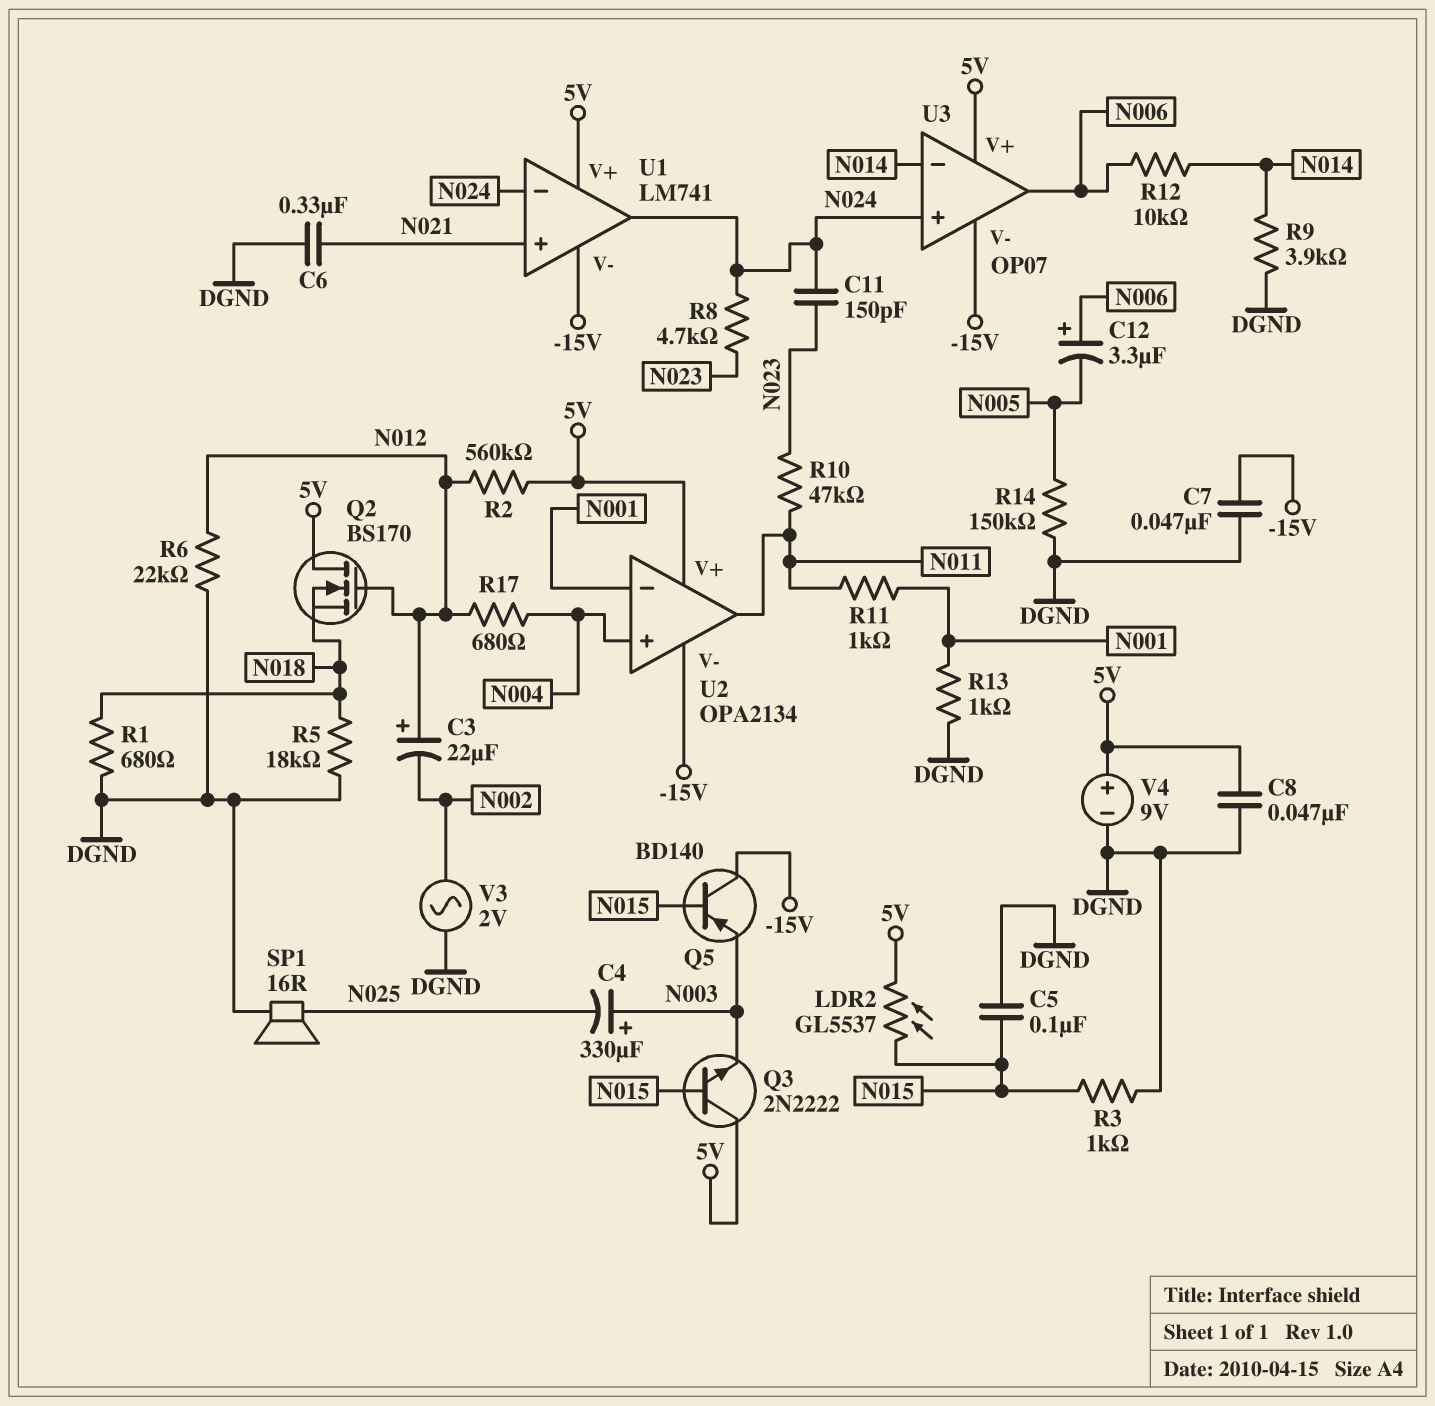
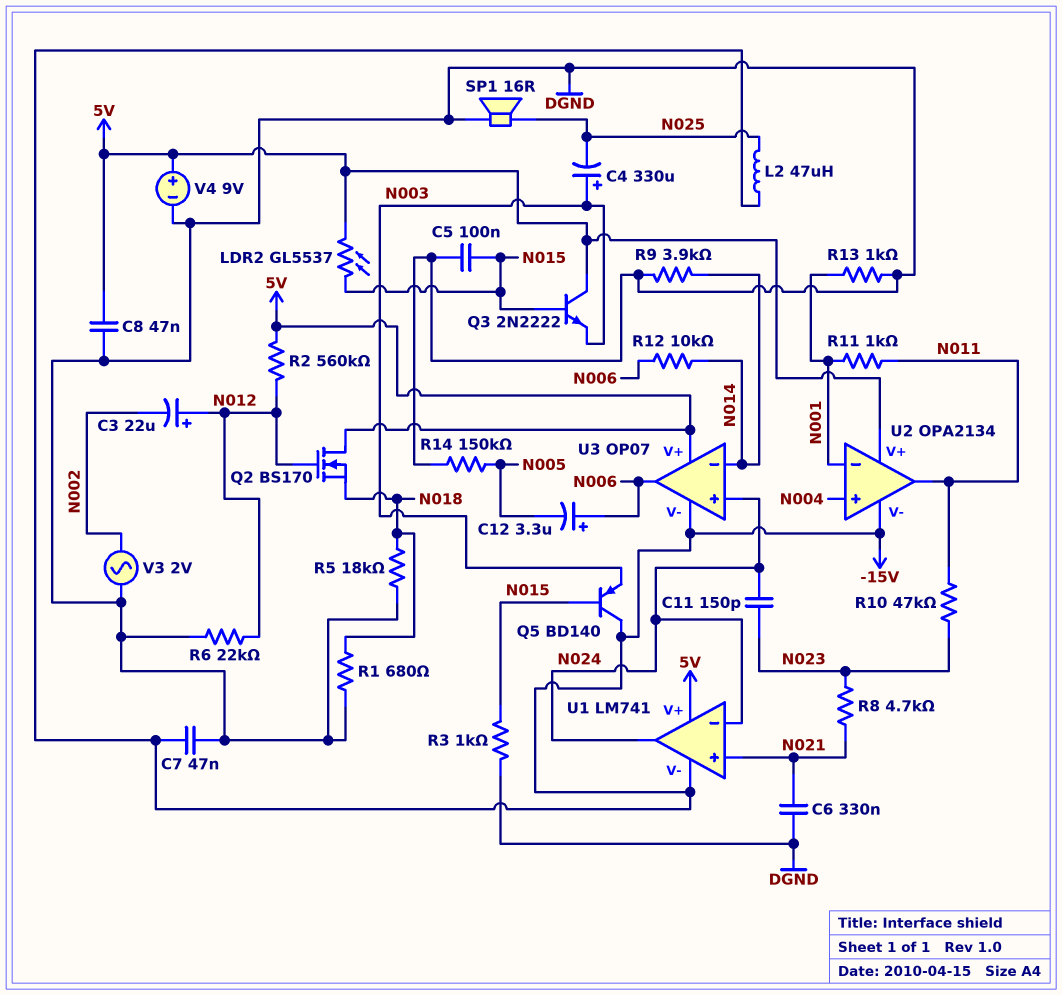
L2: none -> 47uH (-15V, N025)
R8: 4.7k (N023, N024) -> 4.7k (N021, N023)
R17: 680 (N004, N012) -> none

